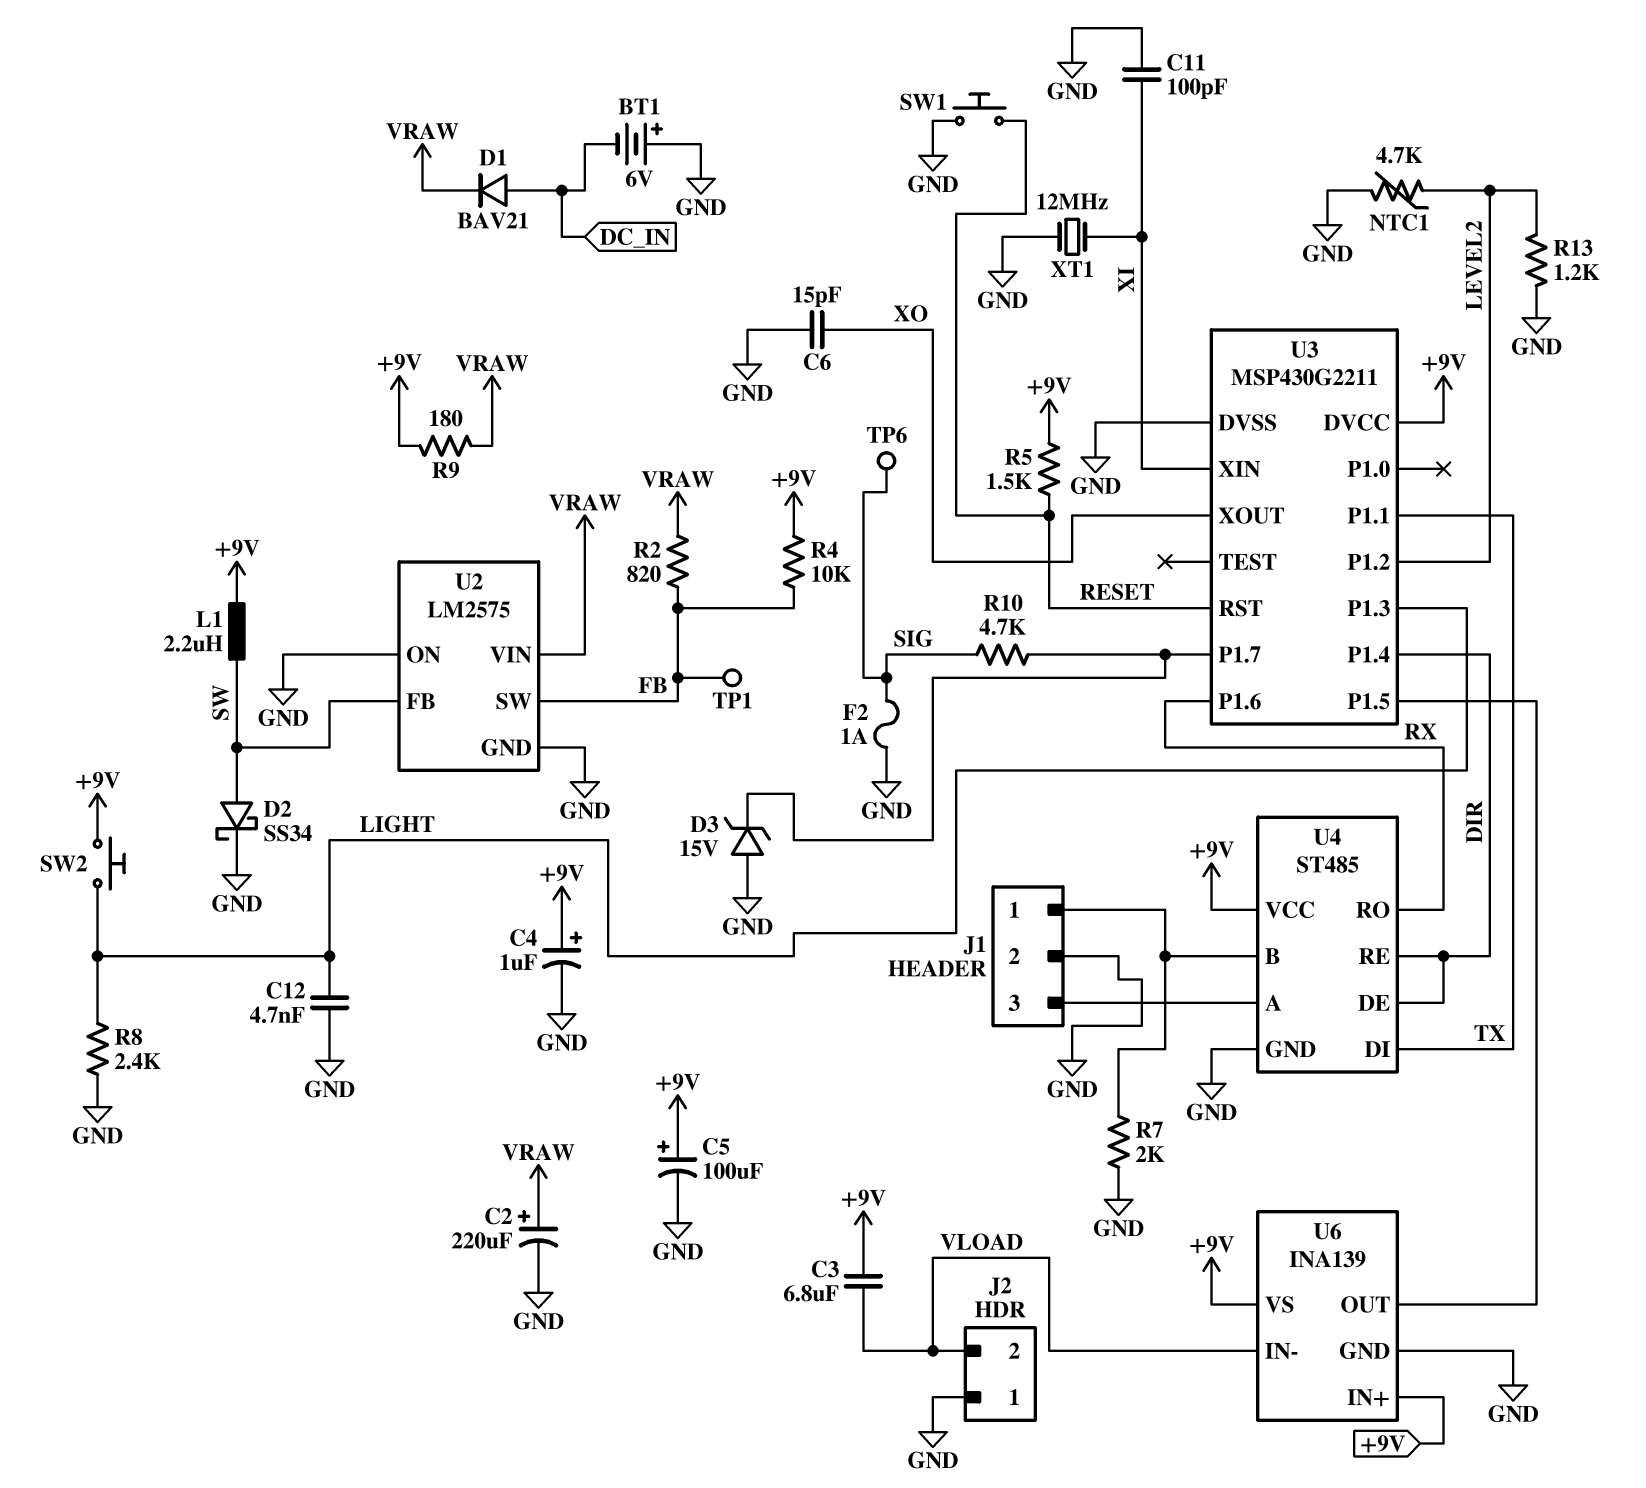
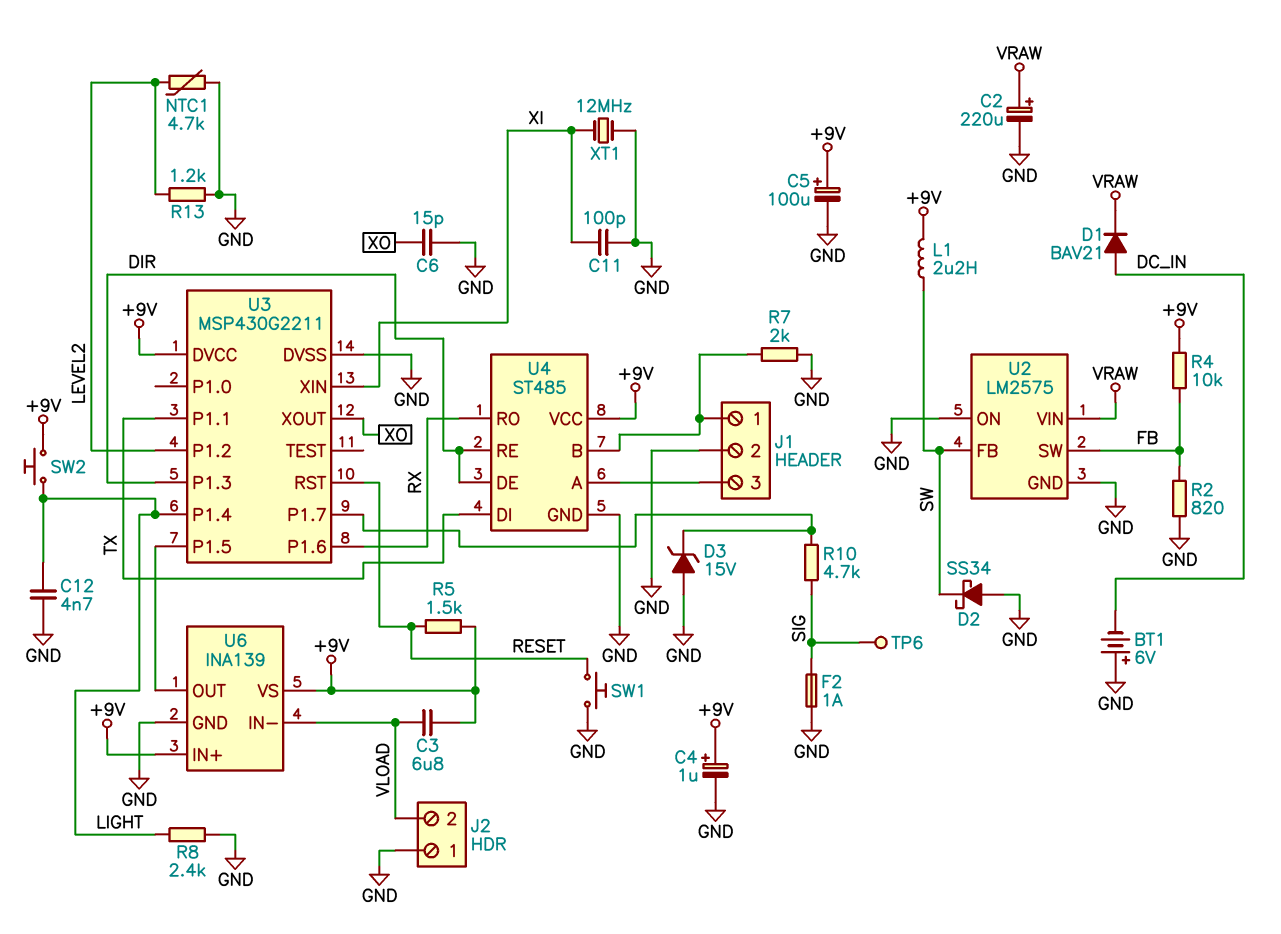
D2: schottky SS34 (A SW, K GND) -> schottky SS34 (A GND, K SW)
R2: 820 (FB, VRAW) -> 820 (FB, GND)
R9: 180 (+9V, VRAW) -> none
TP1: test point (FB) -> none
U3 pin P1.3: LIGHT -> DIR
U3 pin P1.4: DIR -> LIGHT

